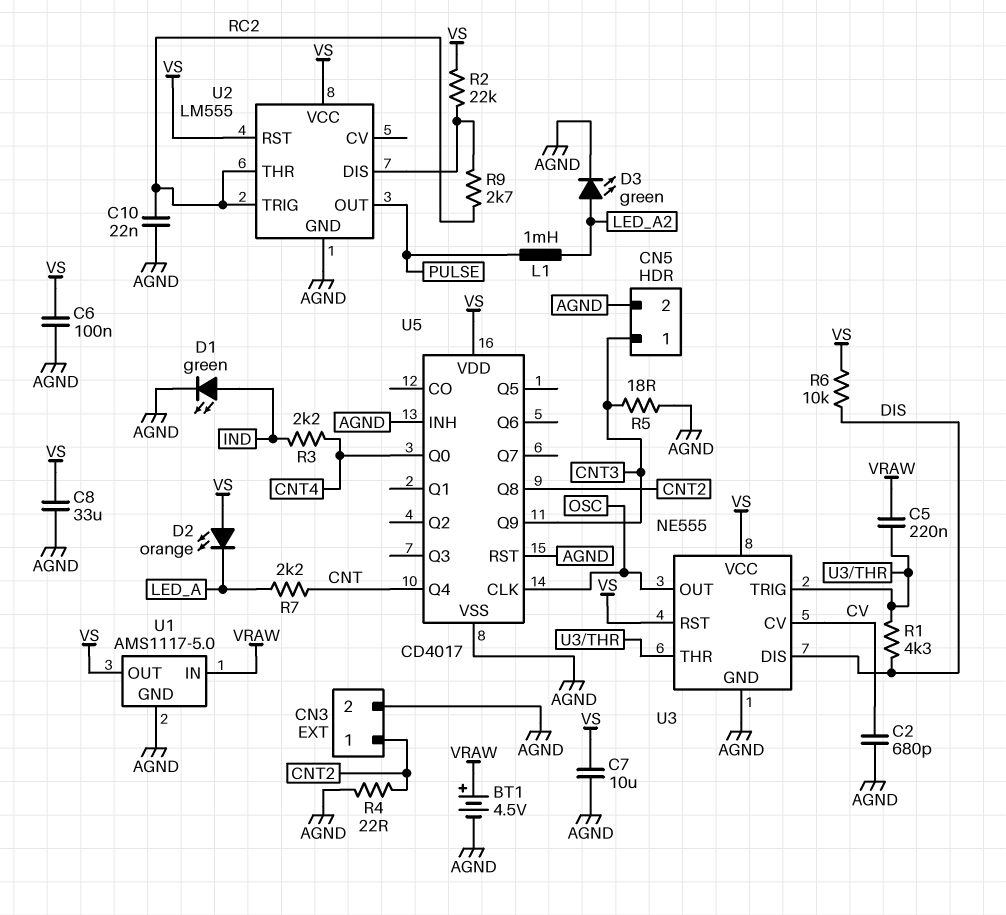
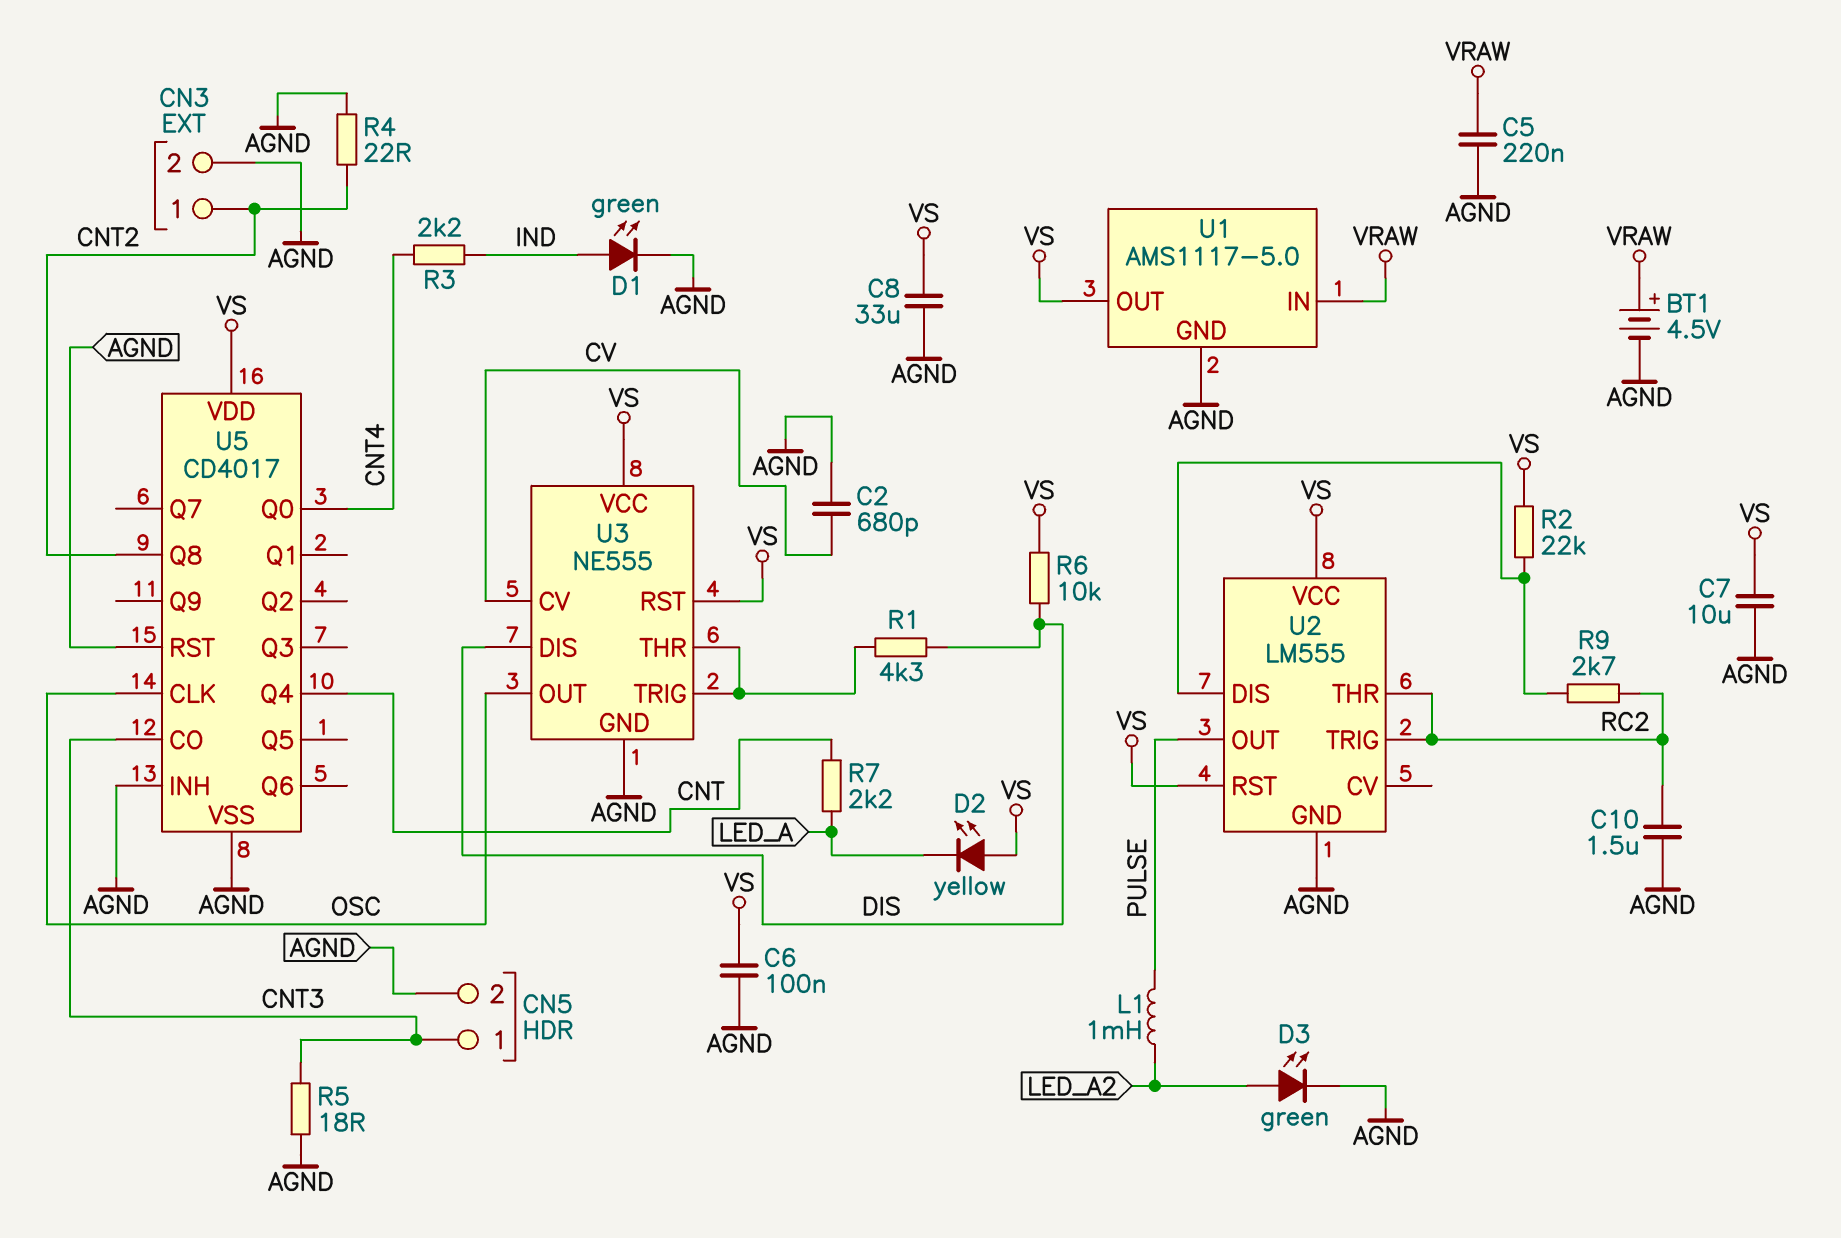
C5: 220nF (U3/THR, VRAW) -> 220nF (AGND, VRAW)
C10: 22nF (AGND, RC2) -> 1.5uF (AGND, RC2)
D2: LED orange (A VS, K LED_A) -> LED yellow (A VS, K LED_A)
U5 pin CO: none -> CNT3
U5 pin Q9: CNT3 -> none

